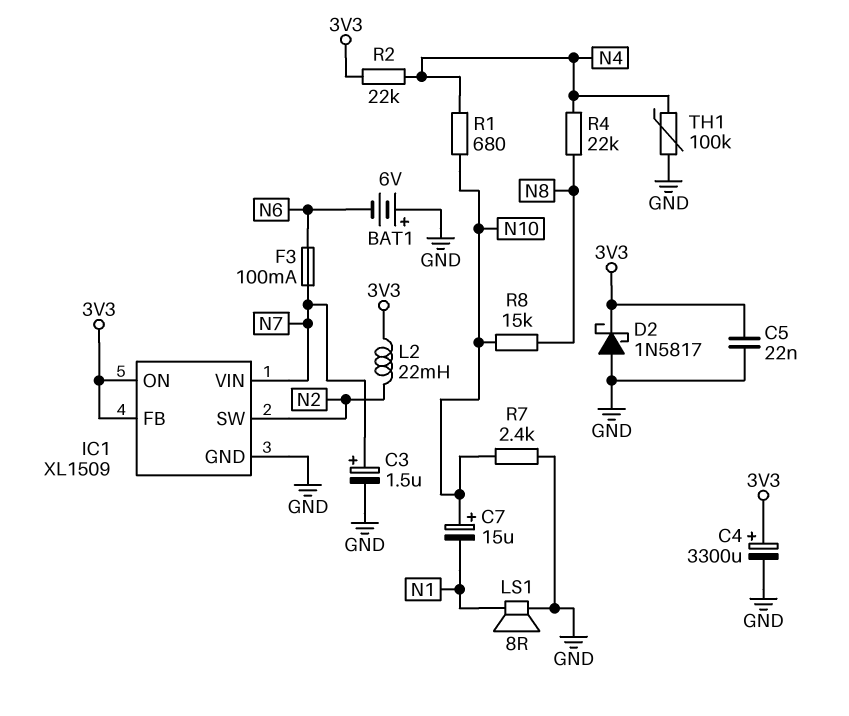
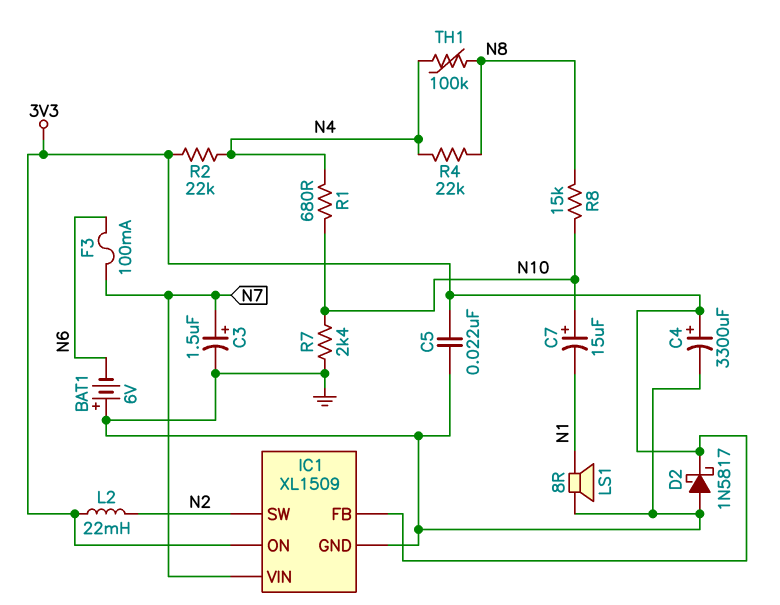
TH1: 100k (GND, N4) -> 100k (N4, N8)

